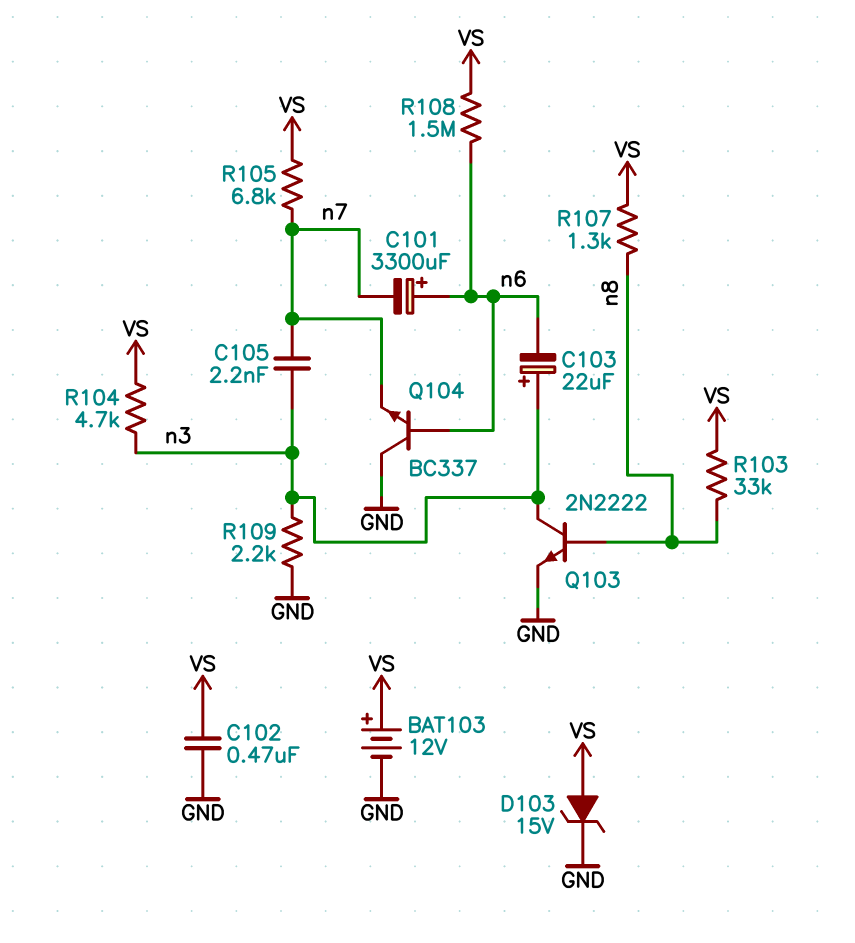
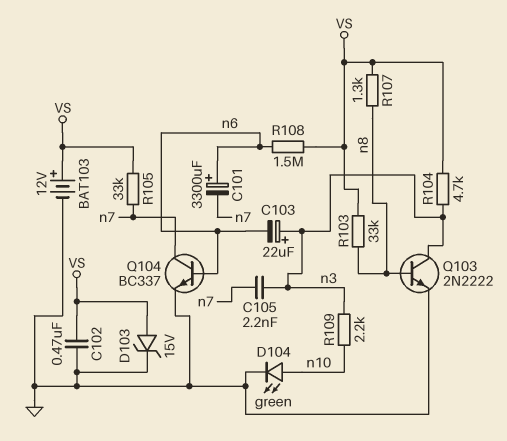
D104: none -> LED green (A n10, K GND)
Q104: NPN BC337 (B n6, C GND, E n7) -> NPN BC337 (B n6, C n7, E GND)
R105: 6.8k (VS, n7) -> 33k (VS, n7)
R109: 2.2k (GND, n3) -> 2.2k (n3, n10)

